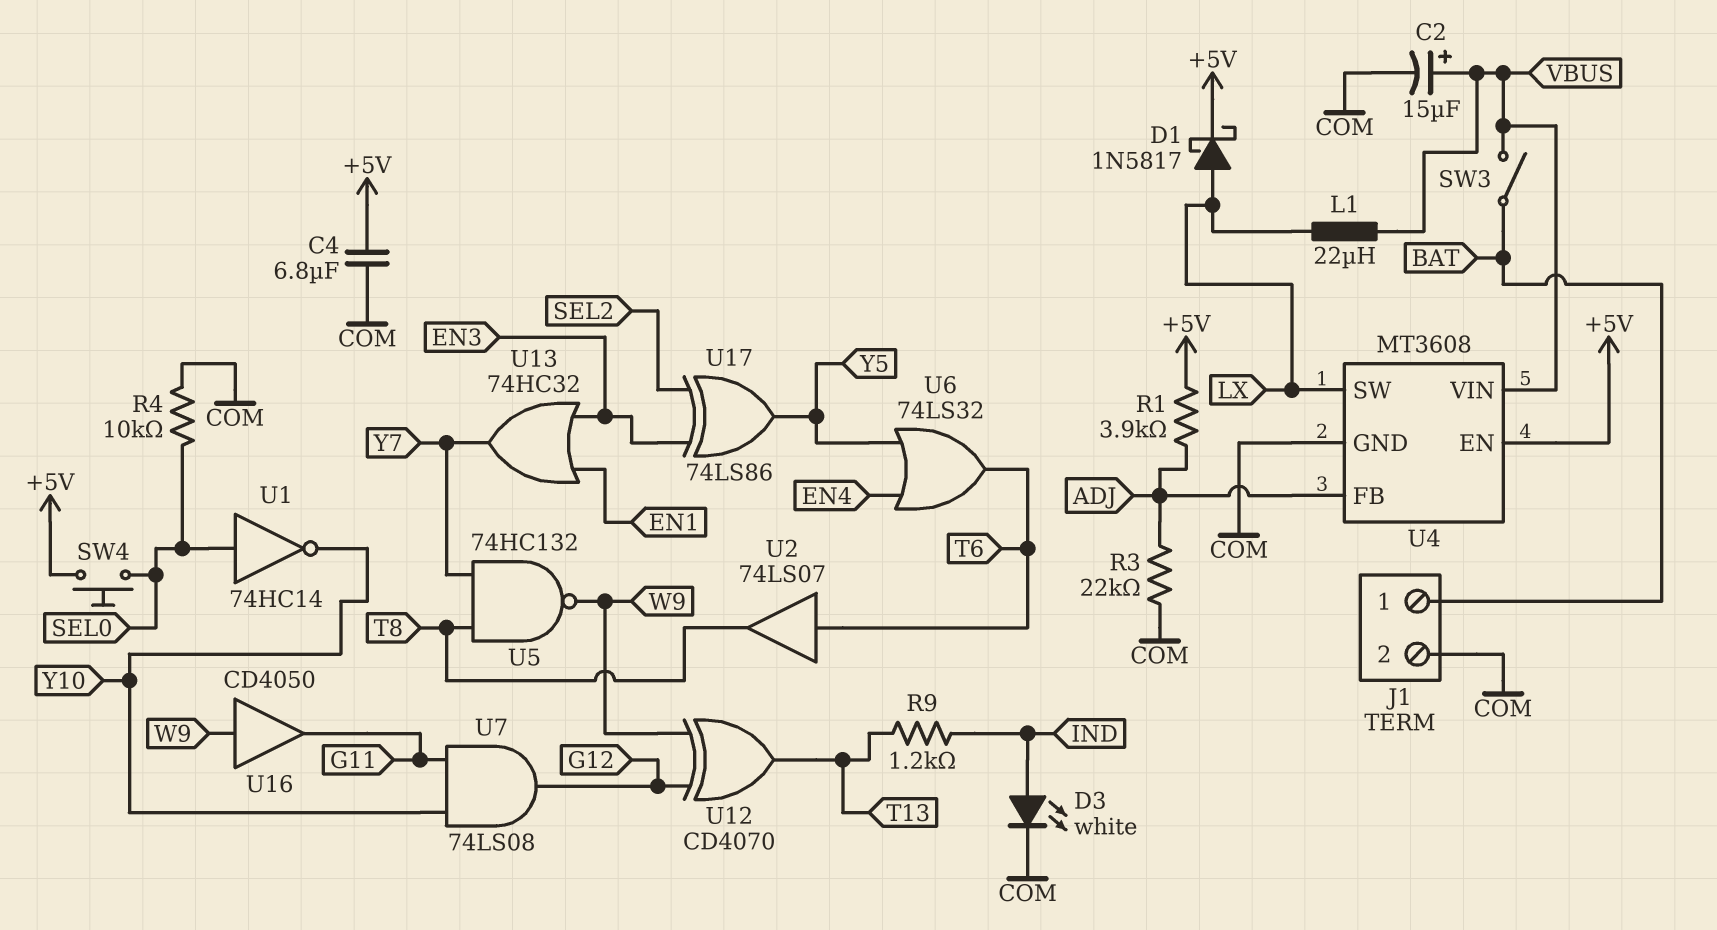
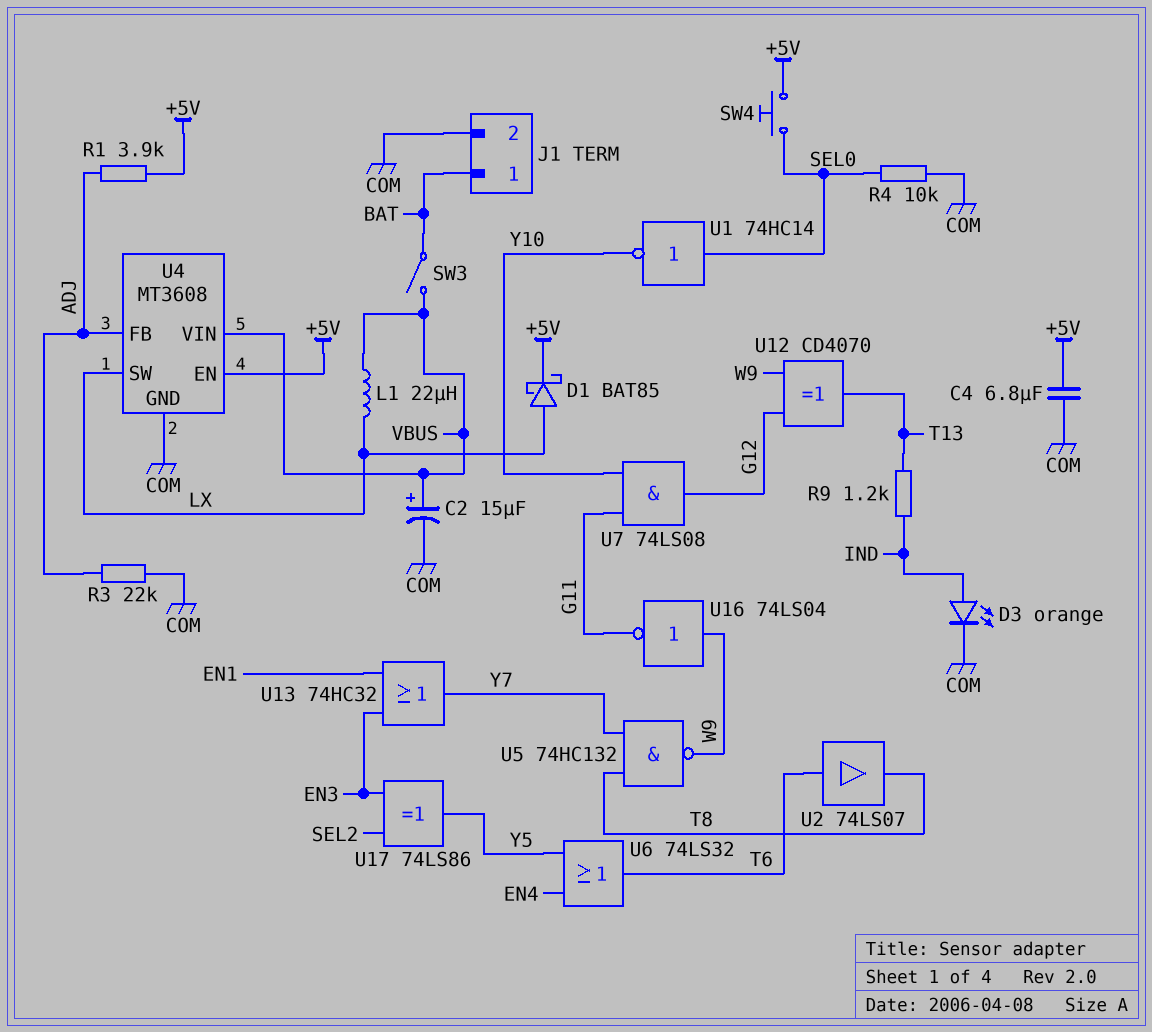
D1: schottky 1N5817 (A LX, K +5V) -> schottky BAT85 (A LX, K +5V)
D3: LED white (A IND, K COM) -> LED orange (A IND, K COM)
U16: buffer CD4050 (in W9, out G11) -> NOT 74LS04 (in W9, out G11)

